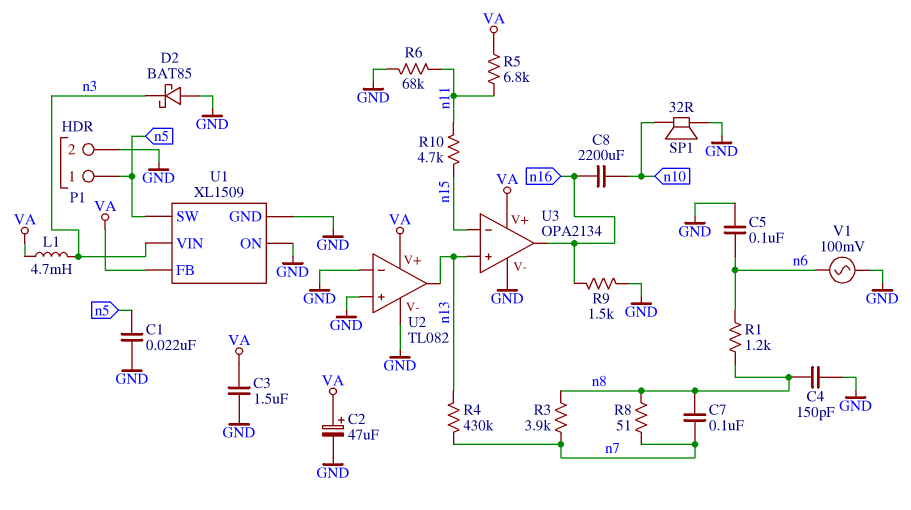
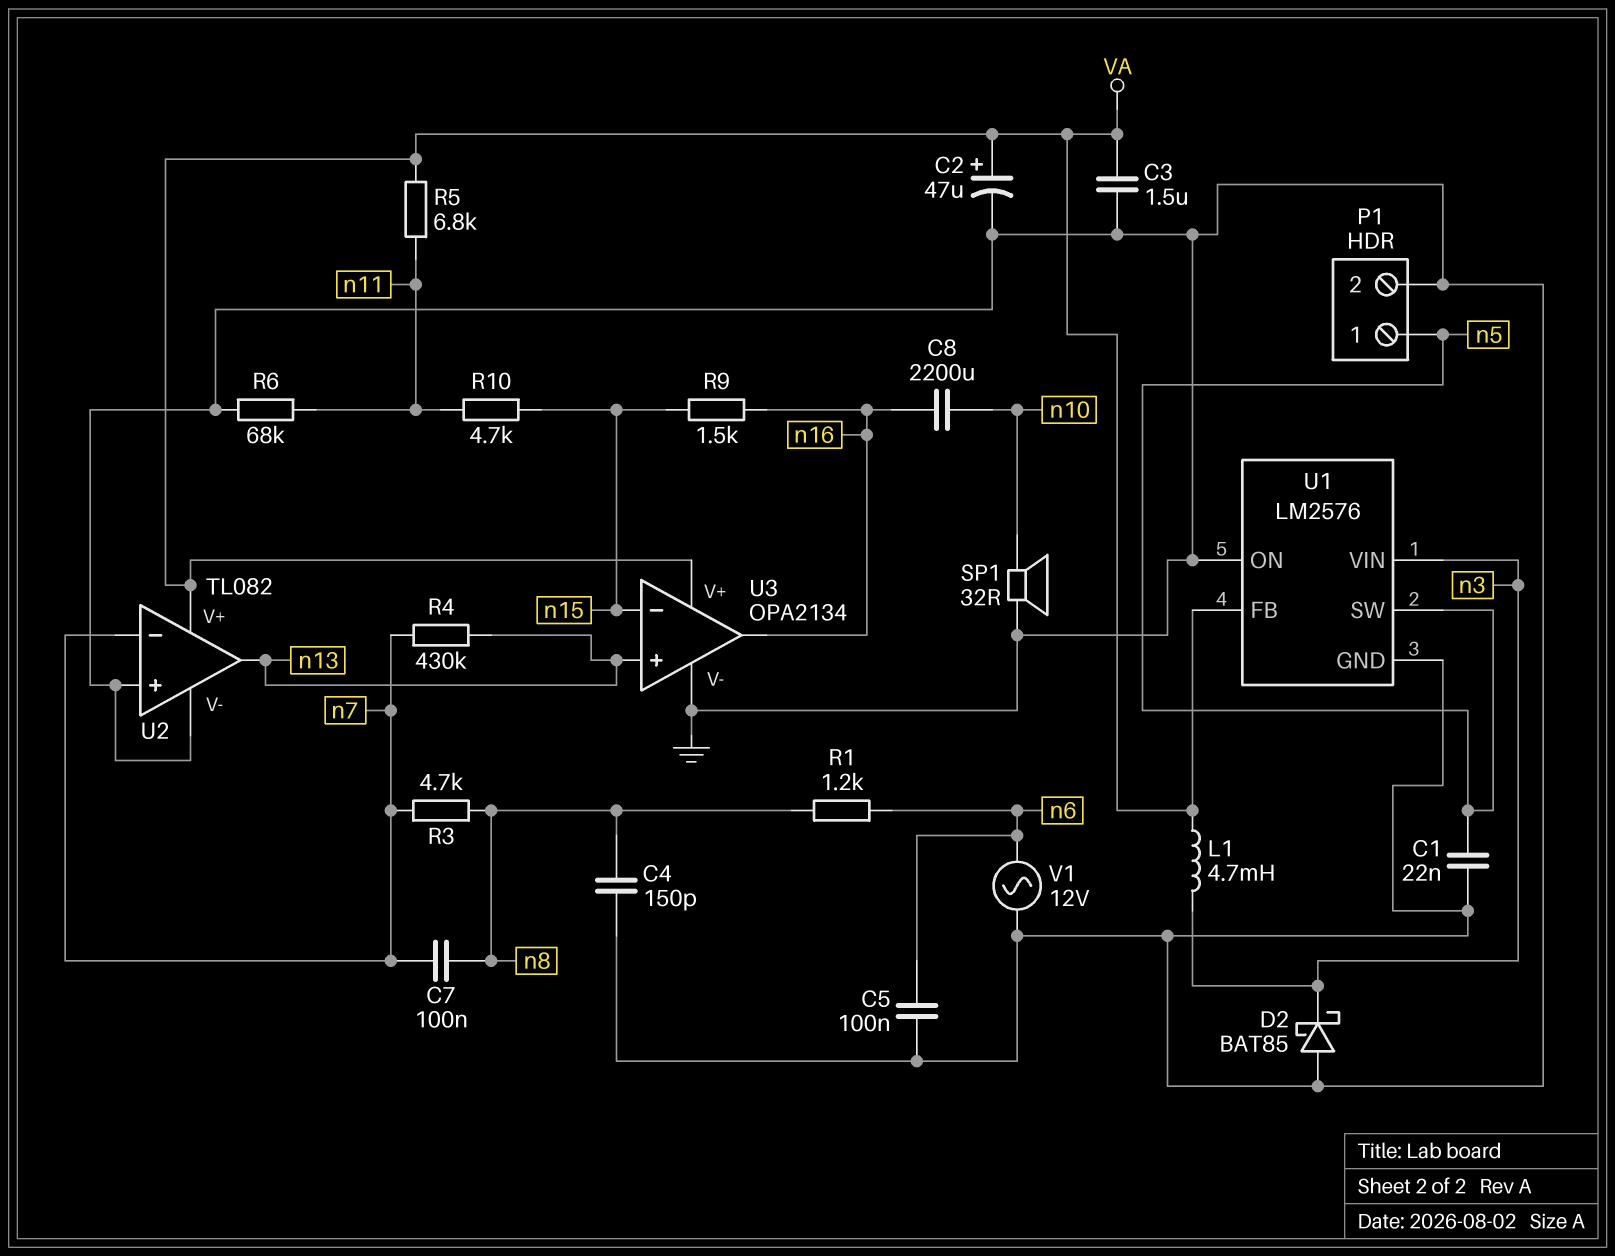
R3: 3.9k (n7, n8) -> 4.7k (n7, n8)
R8: 51 (n7, n8) -> none
R9: 1.5k (GND, n16) -> 1.5k (n15, n16)
U1: XL1509 -> LM2576
U2 pin in-: GND -> n7
V1: AC 100mV (GND, n6) -> AC 12V (GND, n6)

